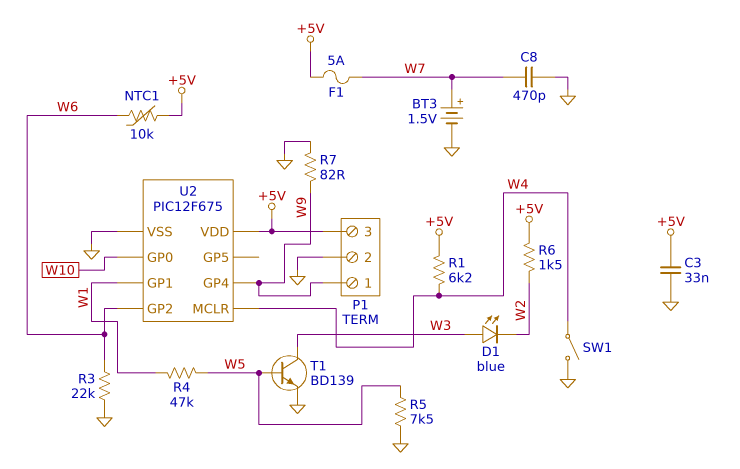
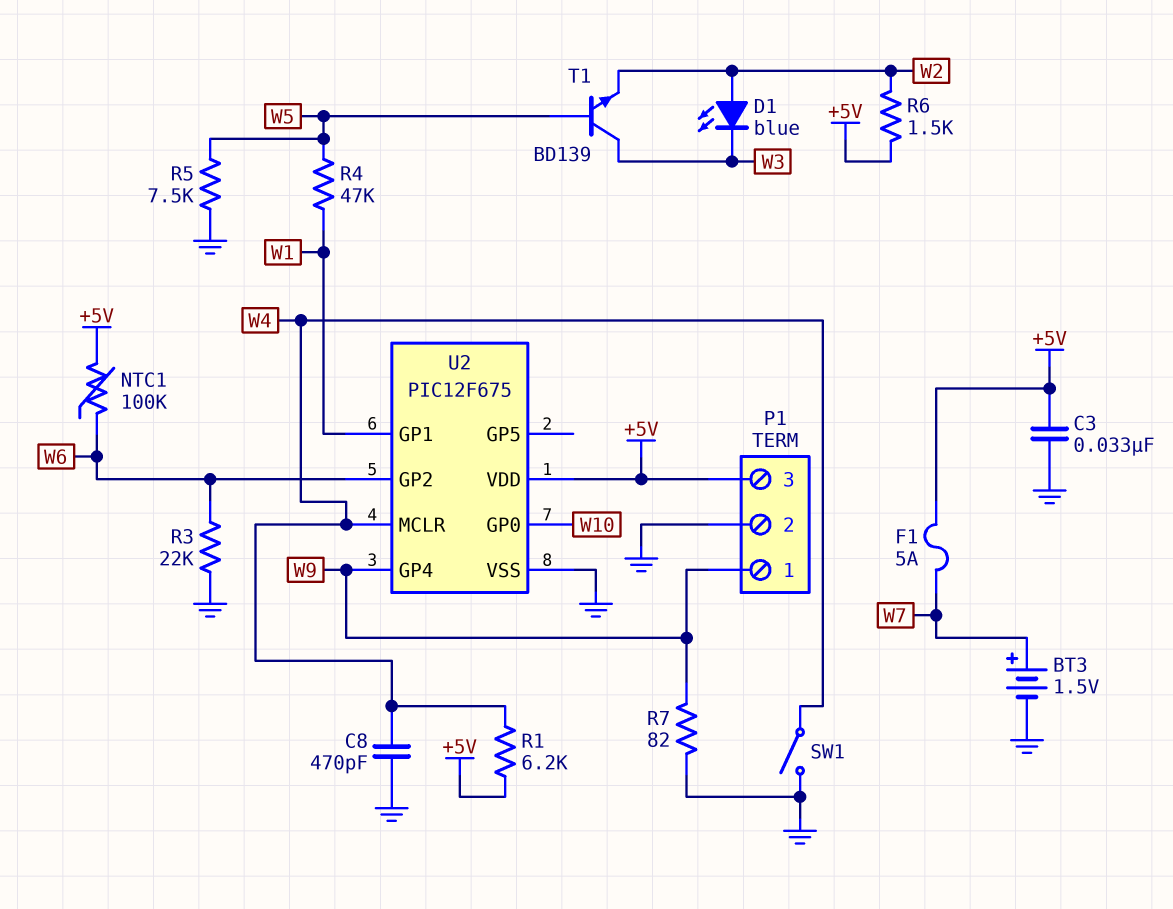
C8: 470pF (GND, W7) -> 470pF (GND, W4)
D1: LED blue (A W3, K W2) -> LED blue (A W2, K W3)
NTC1: 10k (+5V, W6) -> 100k (+5V, W6)
T1: NPN BD139 (B W5, C W3, E GND) -> NPN BD139 (B W5, C W3, E W2)

